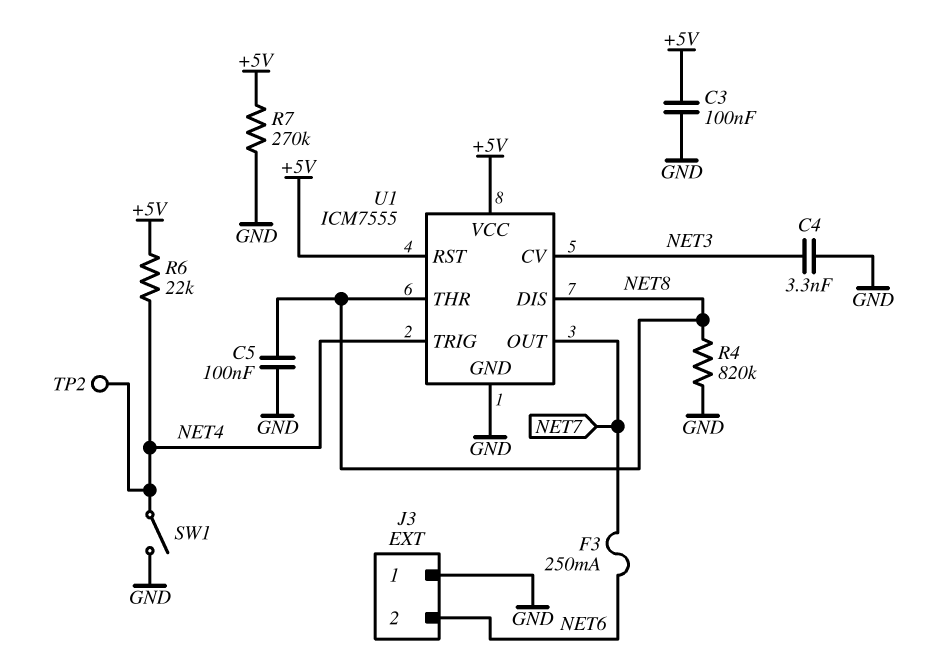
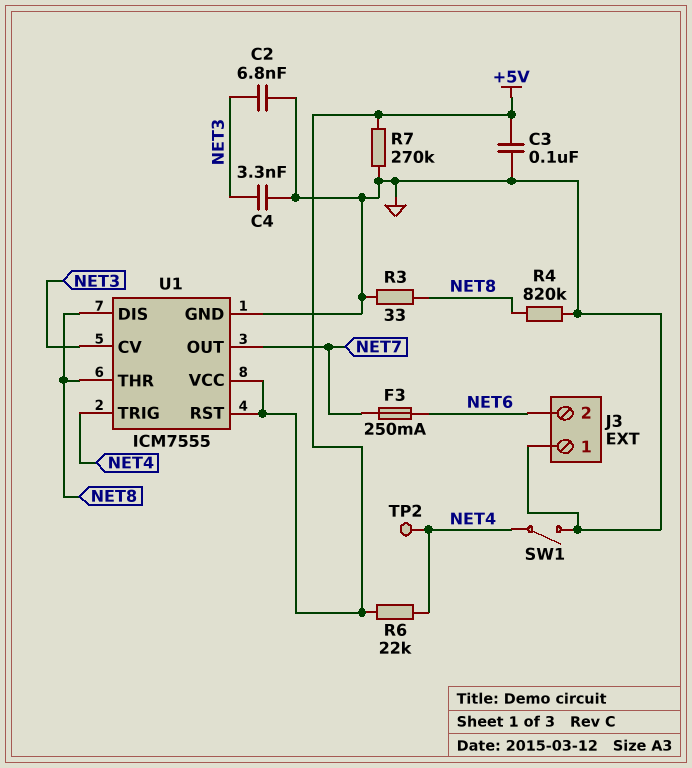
C2: none -> 6.8nF (GND, NET3)
C5: 100nF (GND, NET8) -> none
R3: none -> 33 (GND, NET8)

